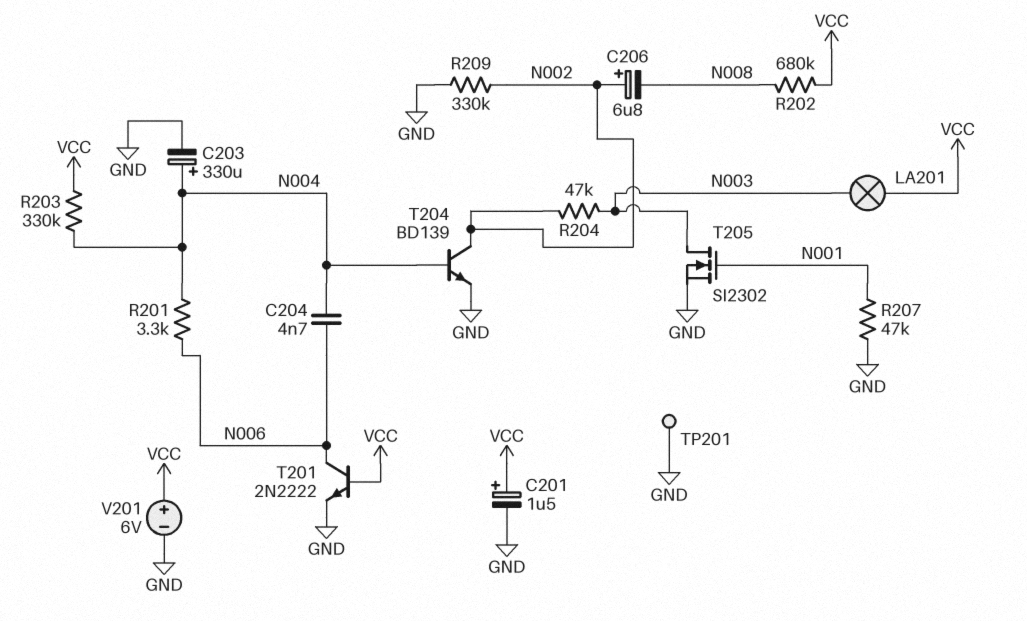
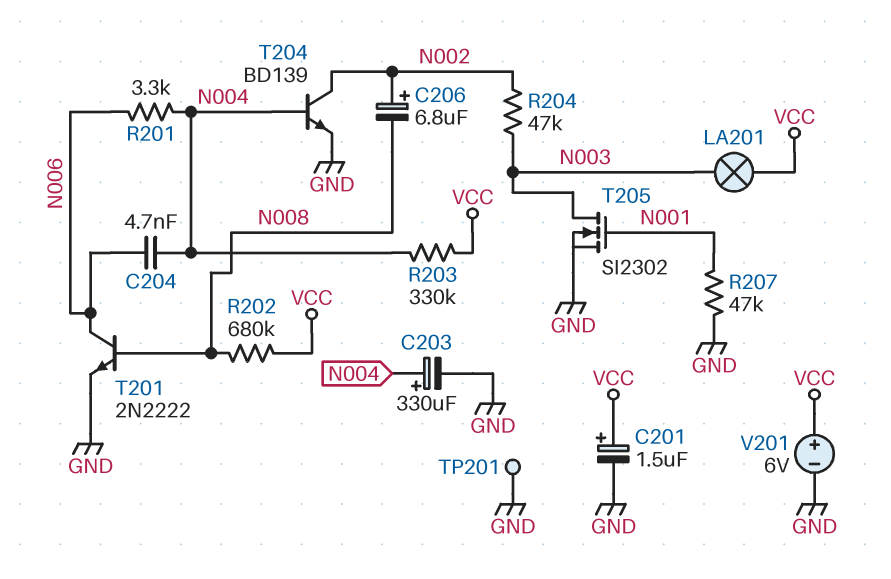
R209: 330k (GND, N002) -> none
T201: NPN 2N2222 (B VCC, C N006, E GND) -> NPN 2N2222 (B N008, C N006, E GND)

